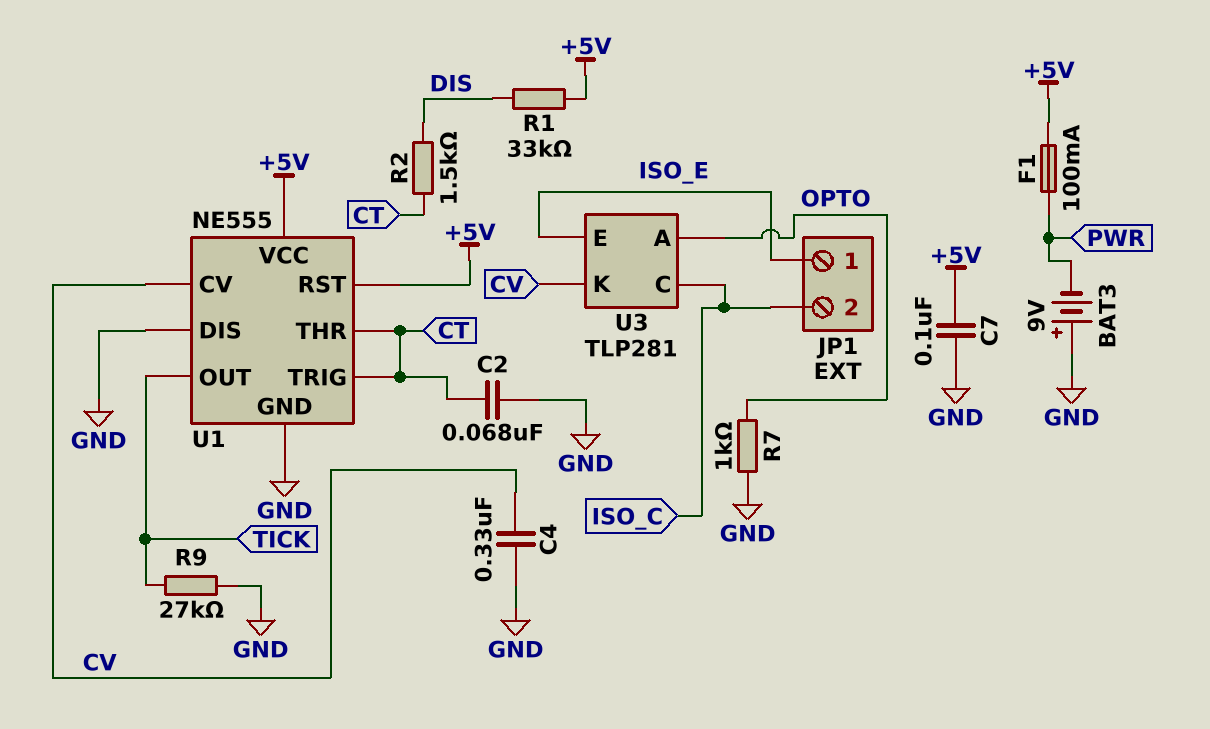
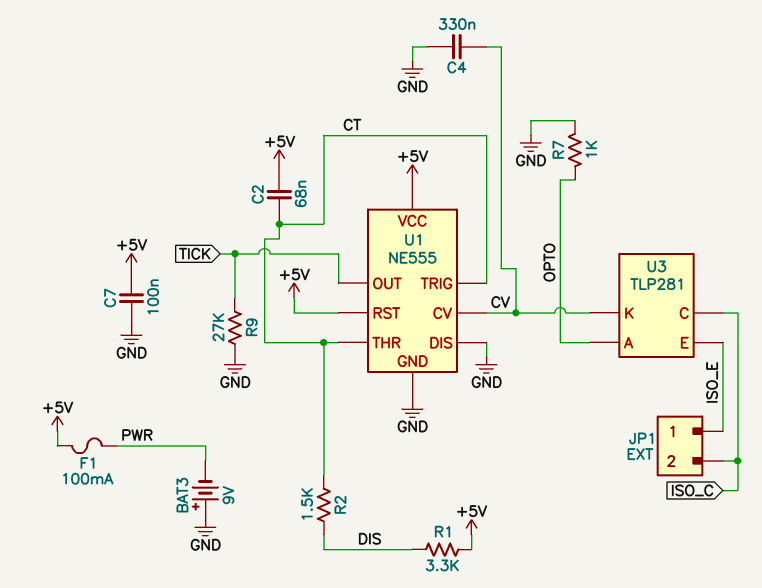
C2: 68nF (CT, GND) -> 68nF (+5V, CT)
R1: 33k (+5V, DIS) -> 3.3k (+5V, DIS)

